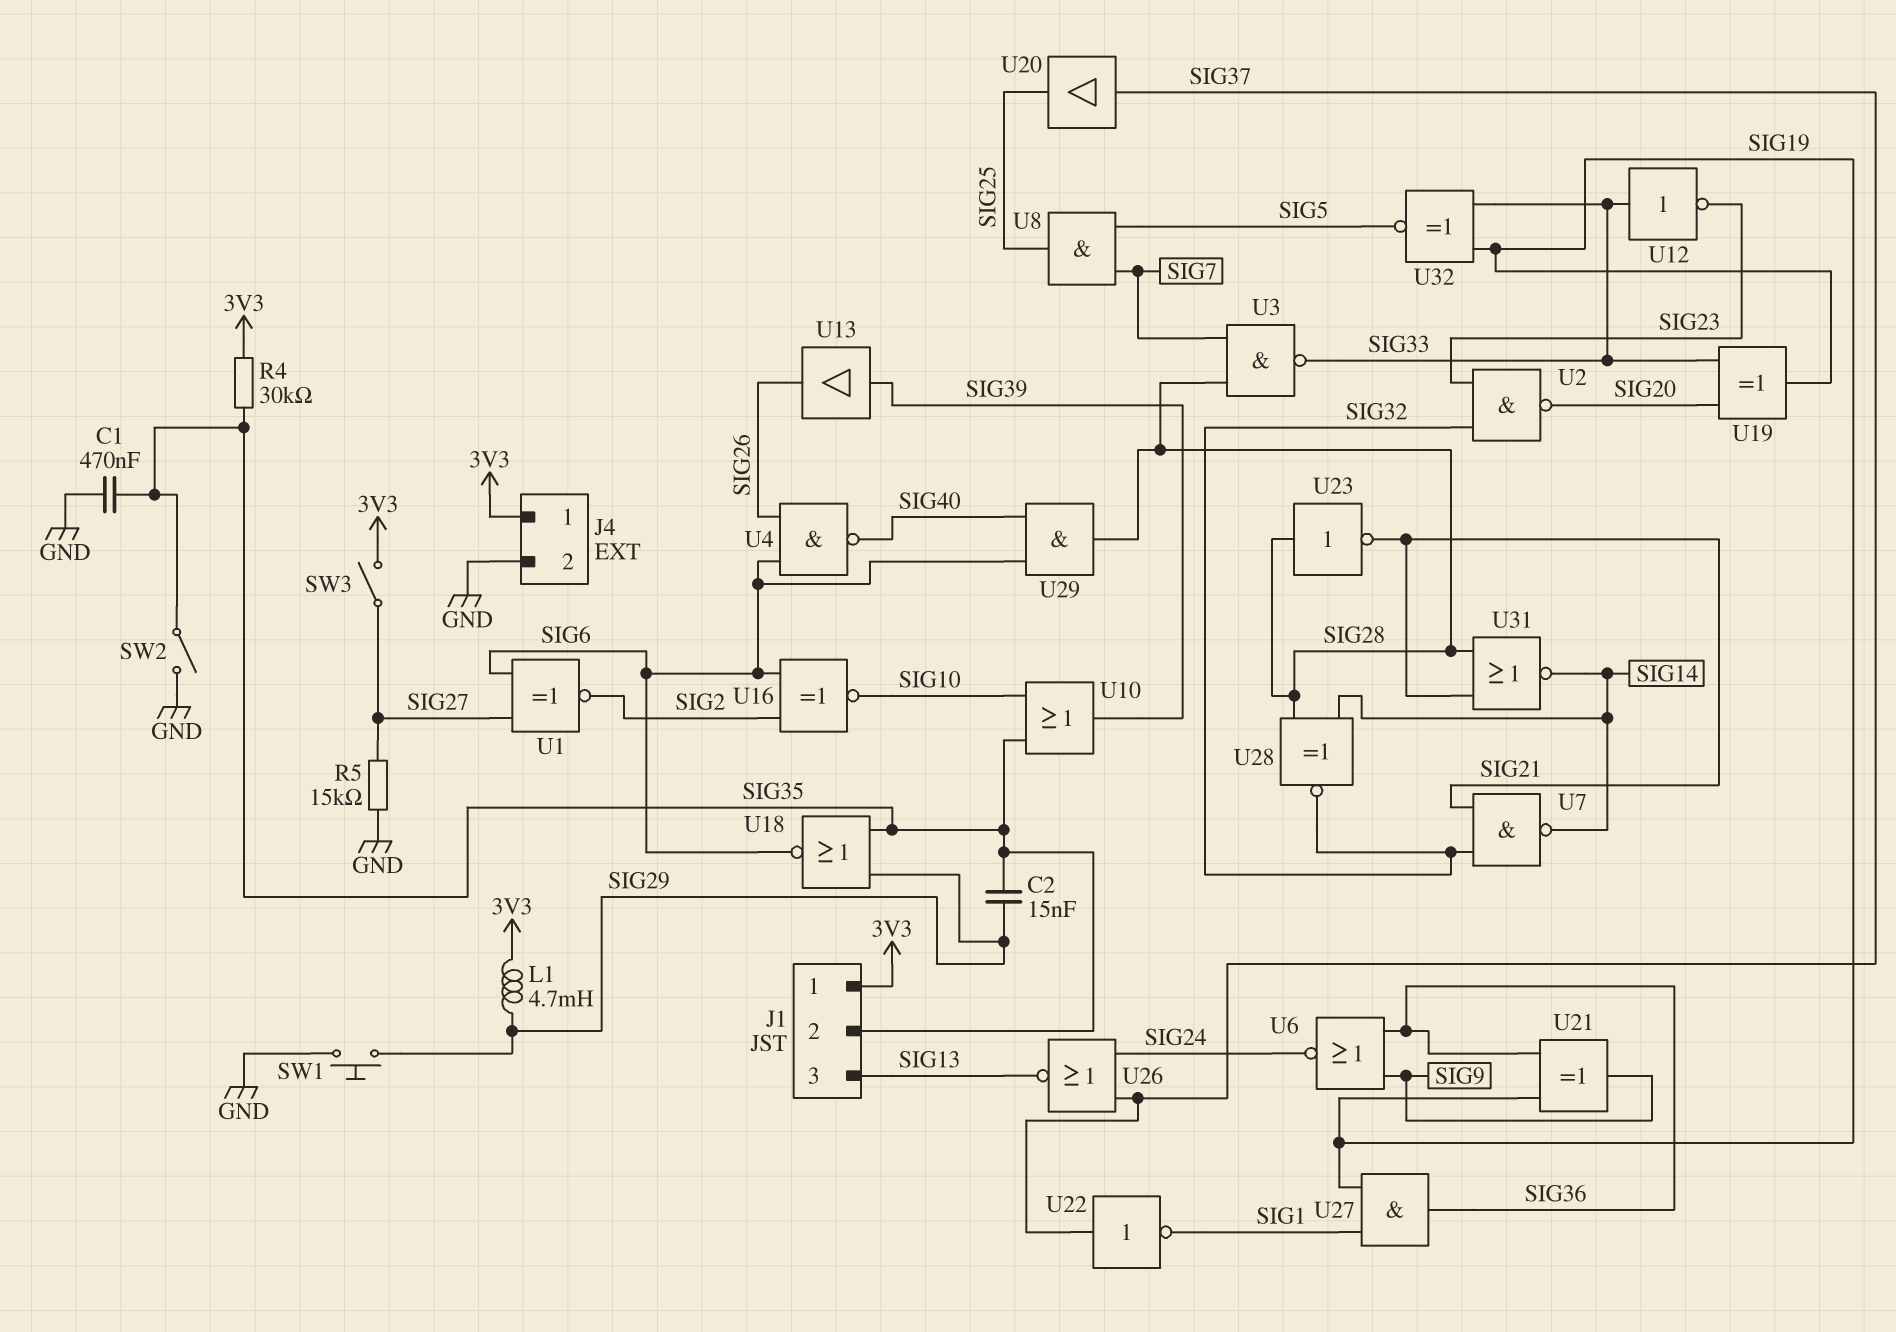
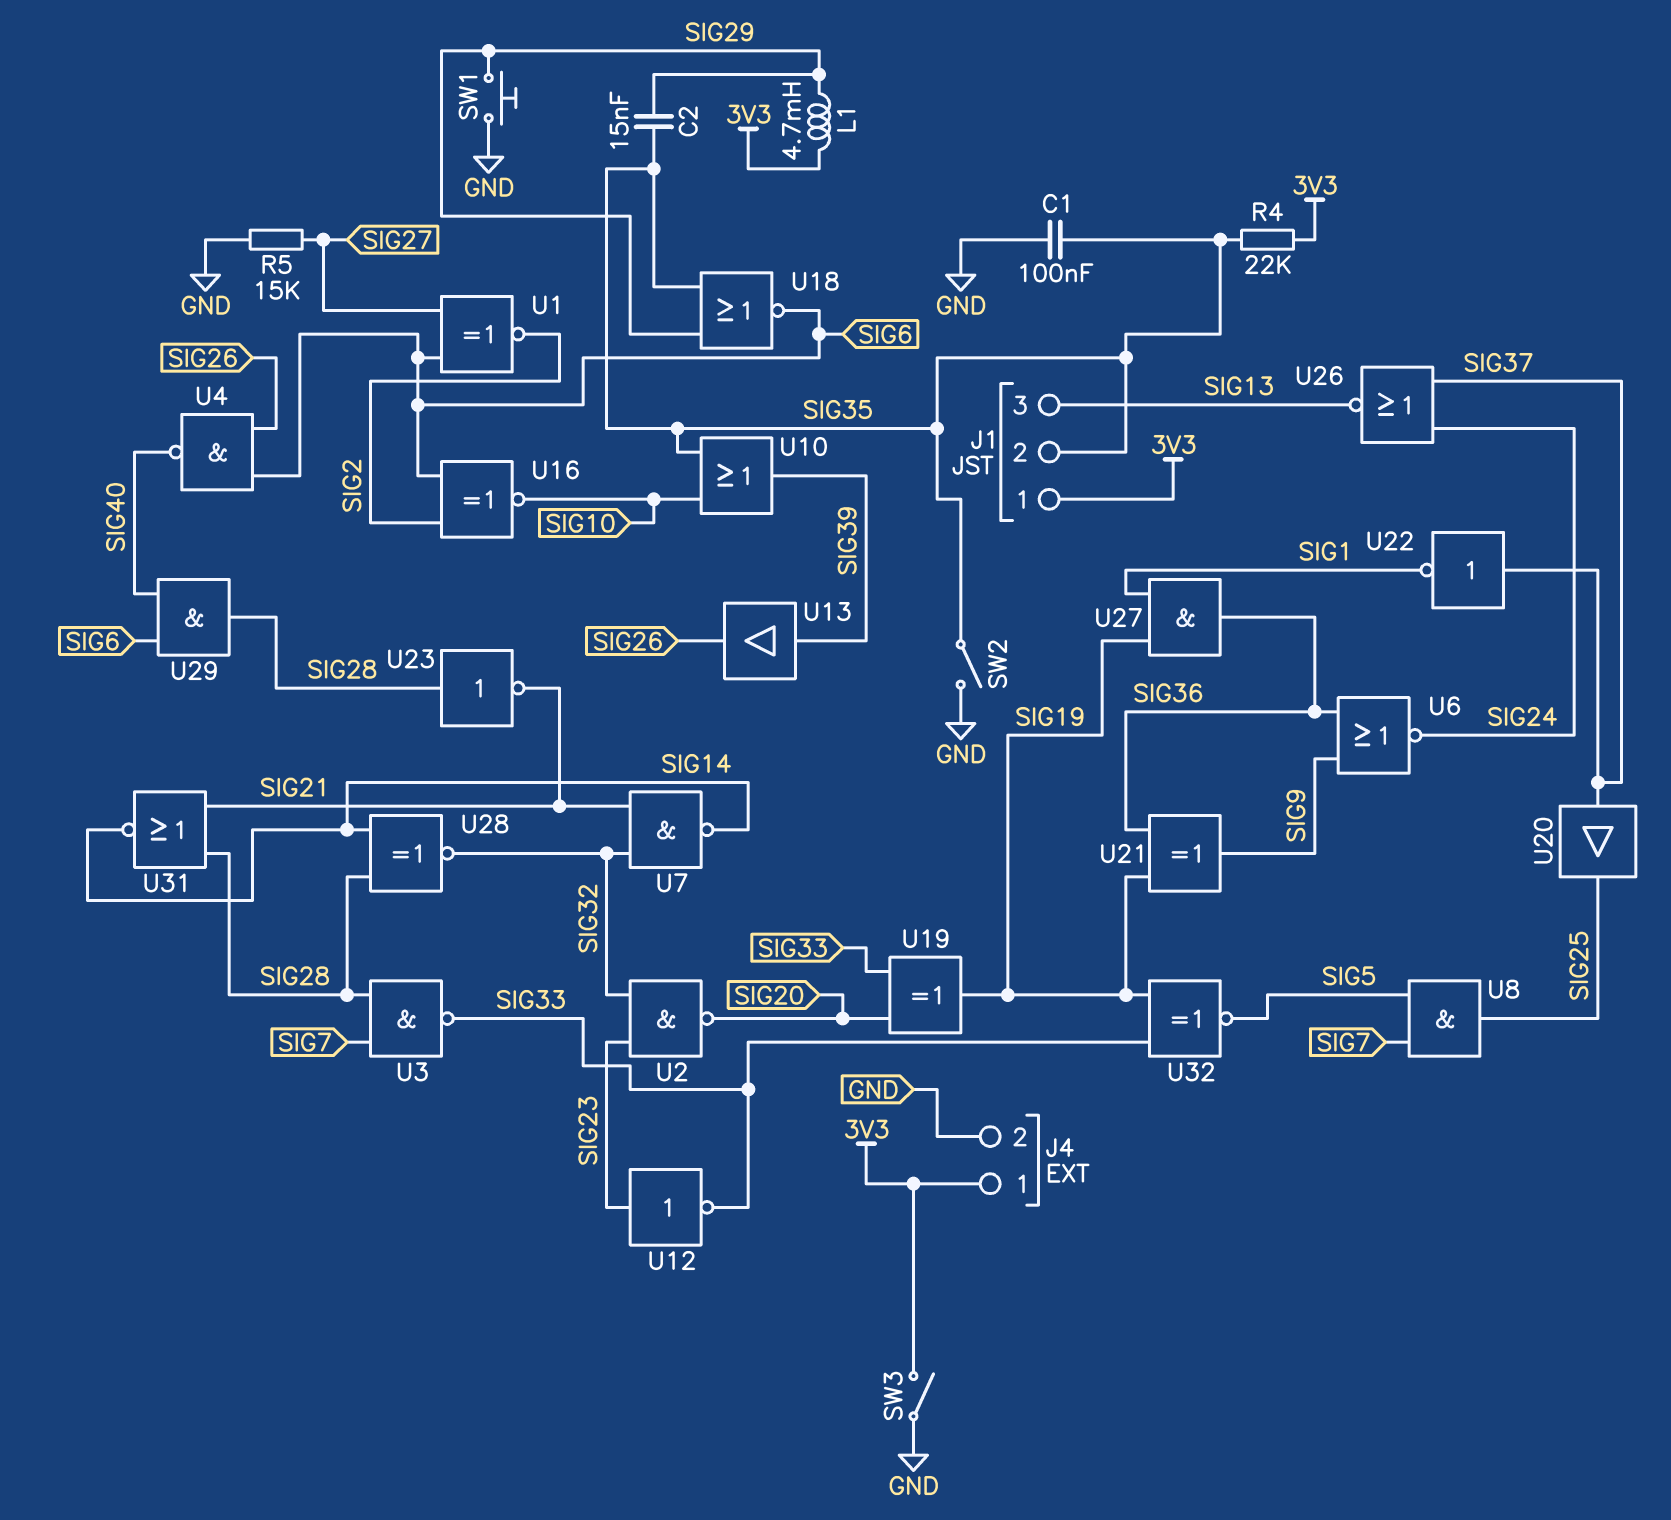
C1: 470nF (GND, SIG35) -> 100nF (GND, SIG35)
R4: 30k (3V3, SIG35) -> 22k (3V3, SIG35)
SW3: switch (3V3, SIG27) -> switch (3V3, GND)
U12: NOT (in SIG33, out SIG23) -> NOT (in SIG23, out SIG33)

